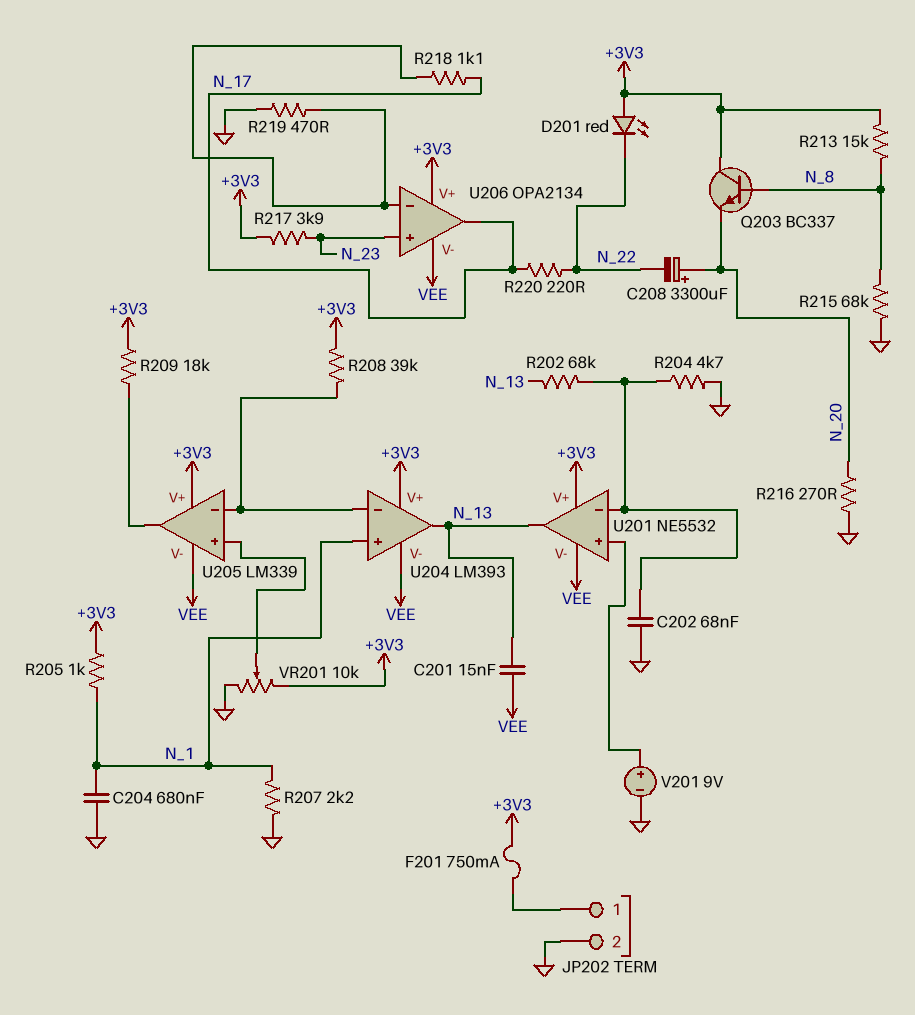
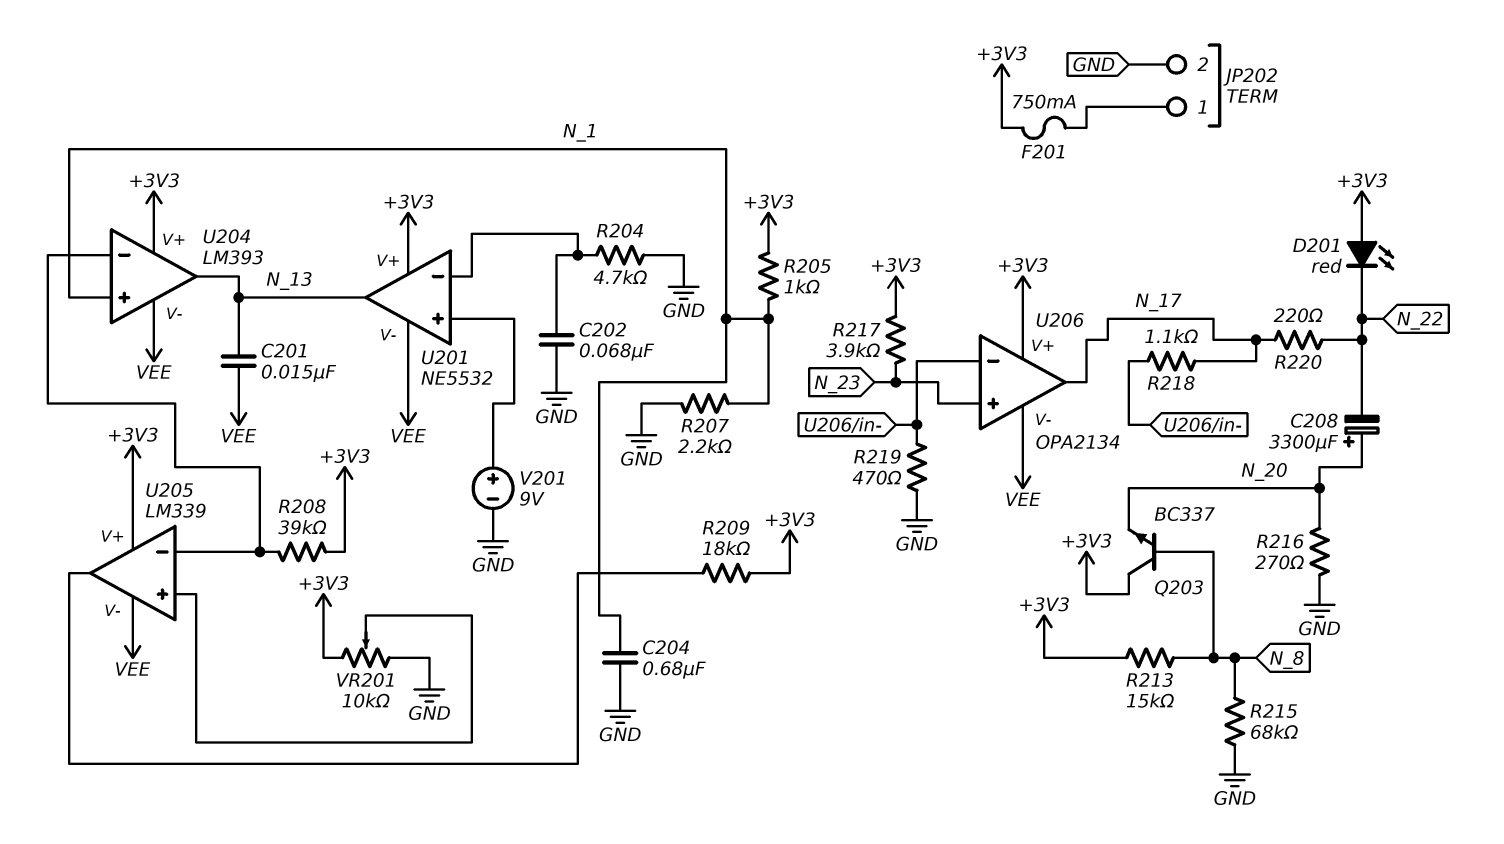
R202: 68k (N_13, U201/in-) -> none

